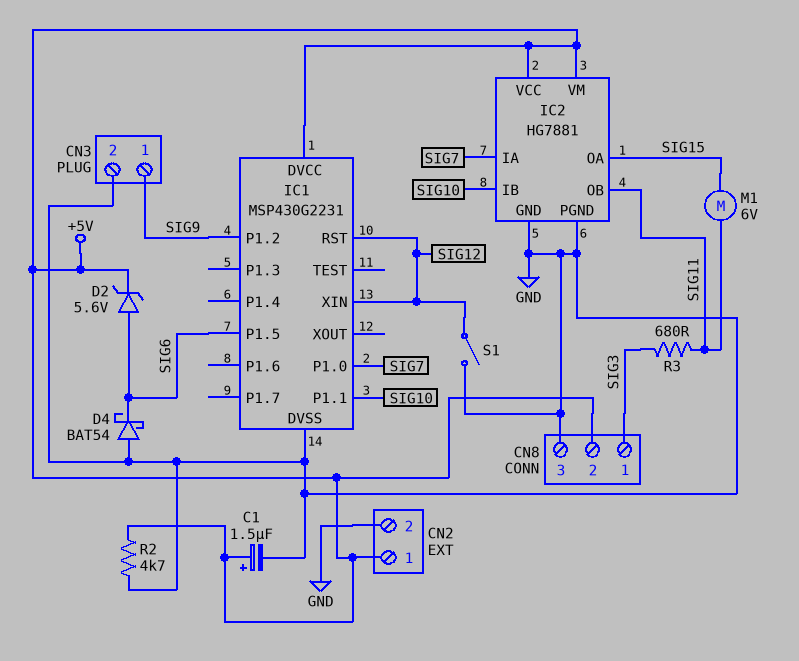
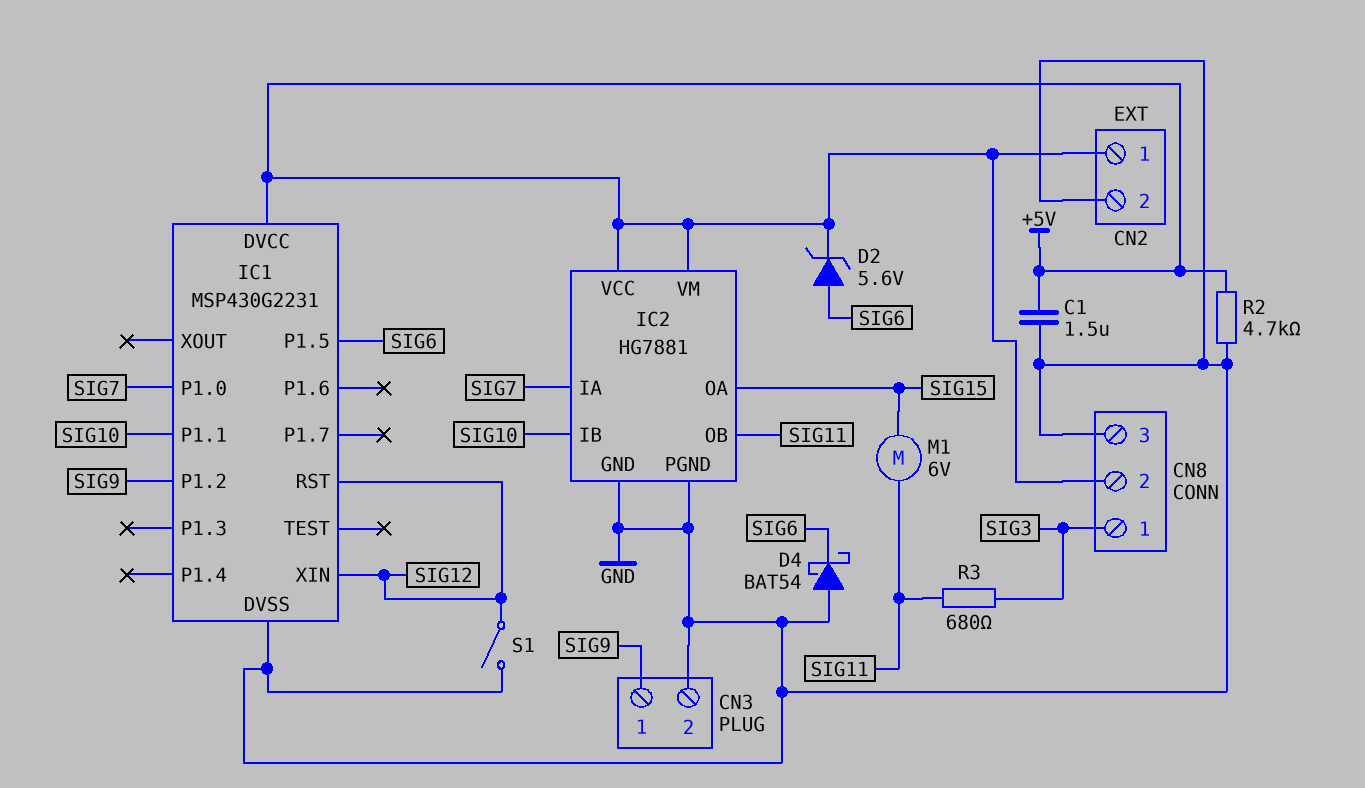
C1: 1.5uF (plus +5V, minus GND) -> 1.5uF (+5V, GND)

